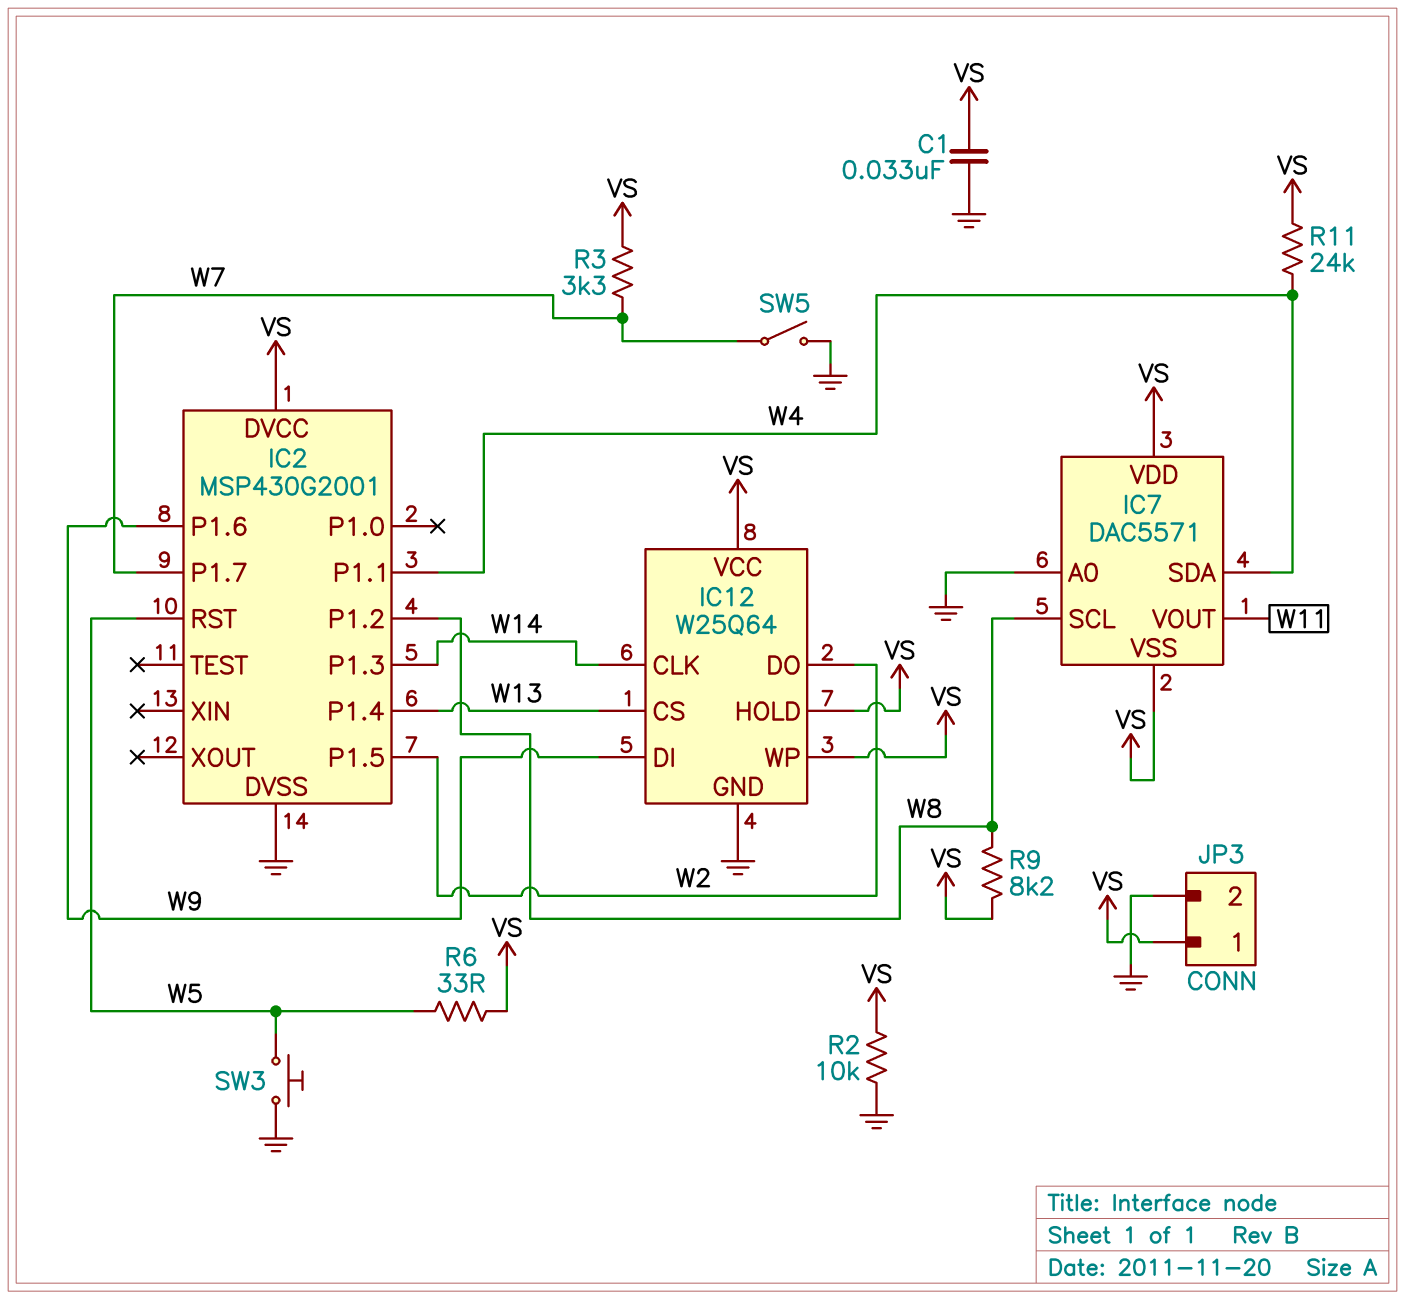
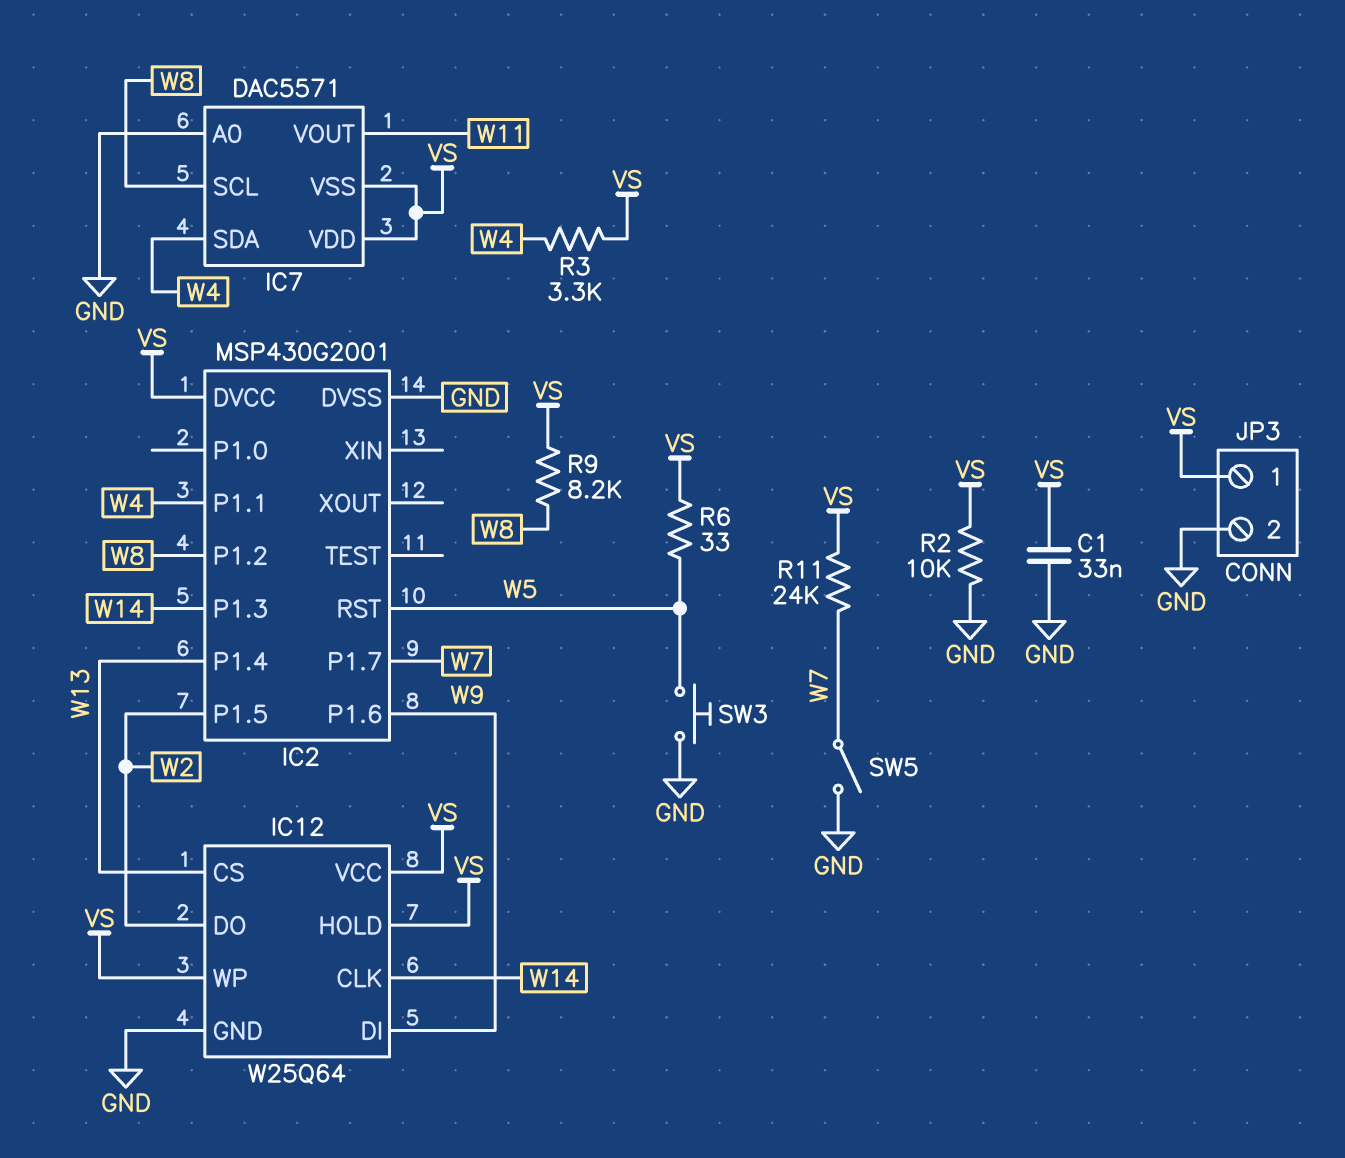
R3: 3.3k (VS, W7) -> 3.3k (VS, W4)
R11: 24k (VS, W4) -> 24k (VS, W7)

